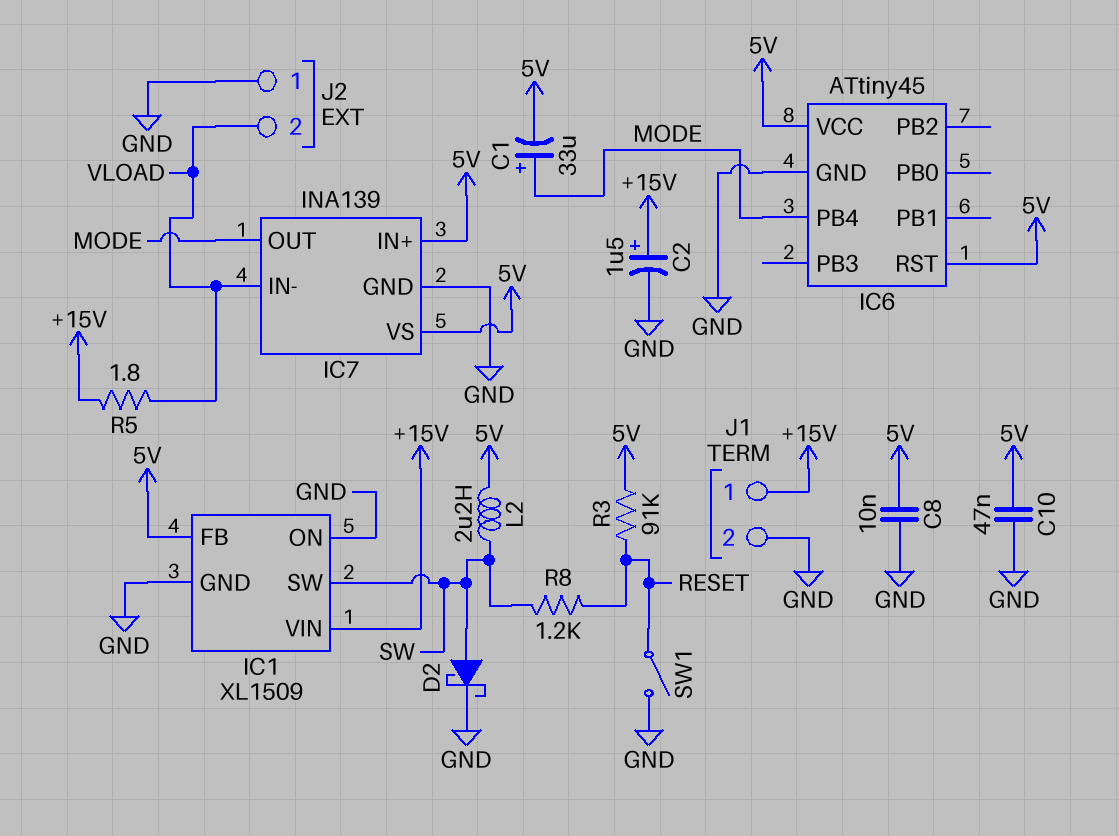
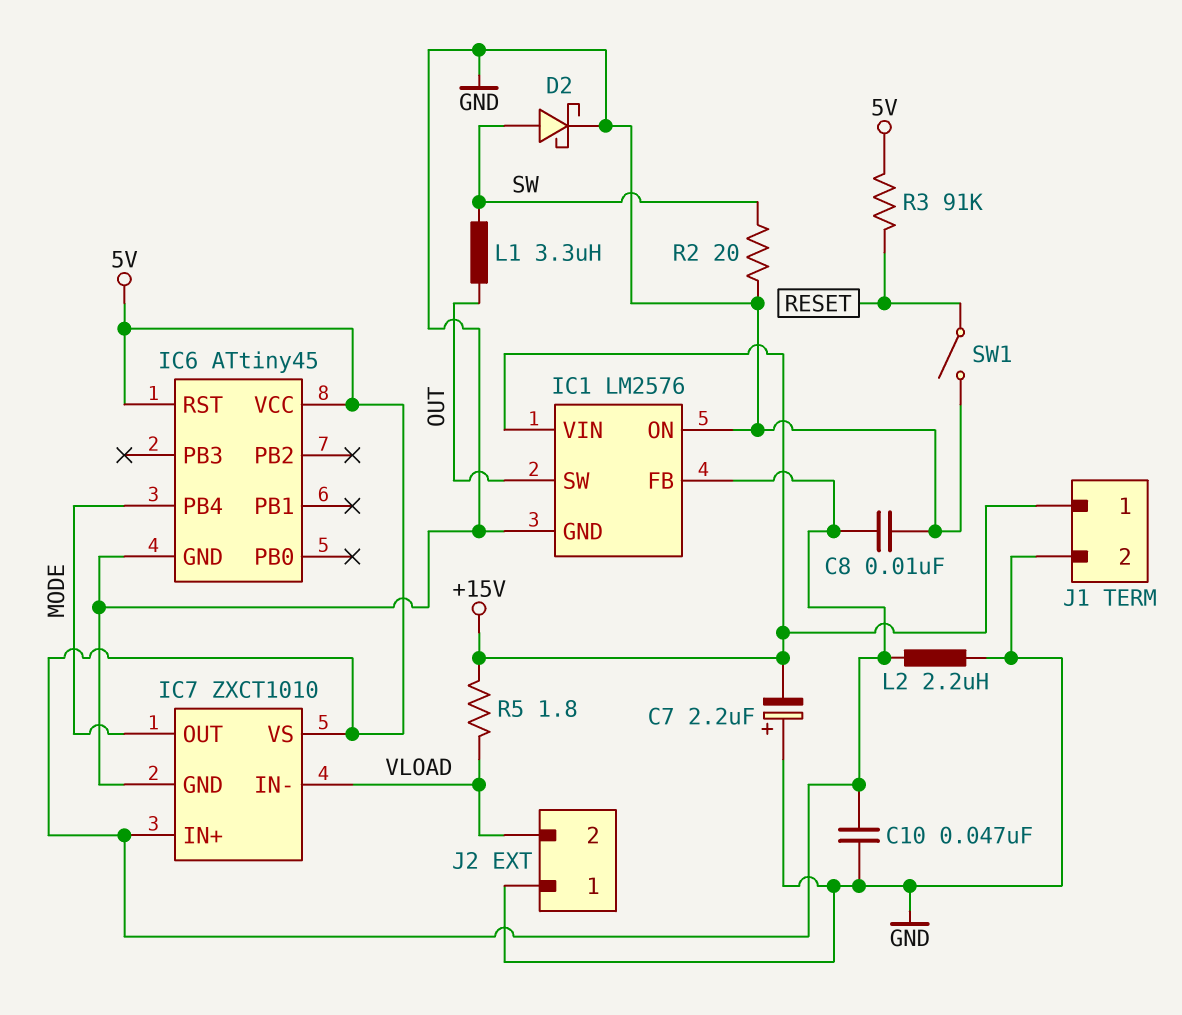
C1: 33uF (plus MODE, minus 5V) -> none
C2: 1.5uF (plus +15V, minus GND) -> none
C7: none -> 2.2uF (plus GND, minus +15V)
IC1: XL1509 -> LM2576
IC1 pin SW: SW -> OUT
IC7: INA139 -> ZXCT1010
L1: none -> 3.3uH (OUT, SW)
L2: 2.2uH (5V, SW) -> 2.2uH (5V, GND)
R2: none -> 20 (GND, SW)
R8: 1.2k (RESET, SW) -> none

